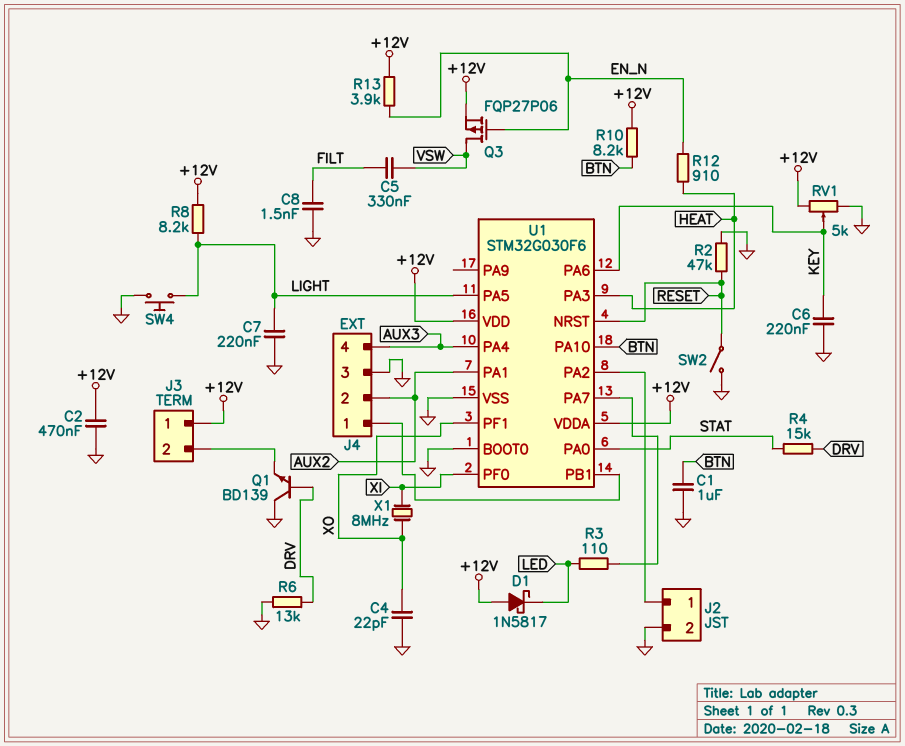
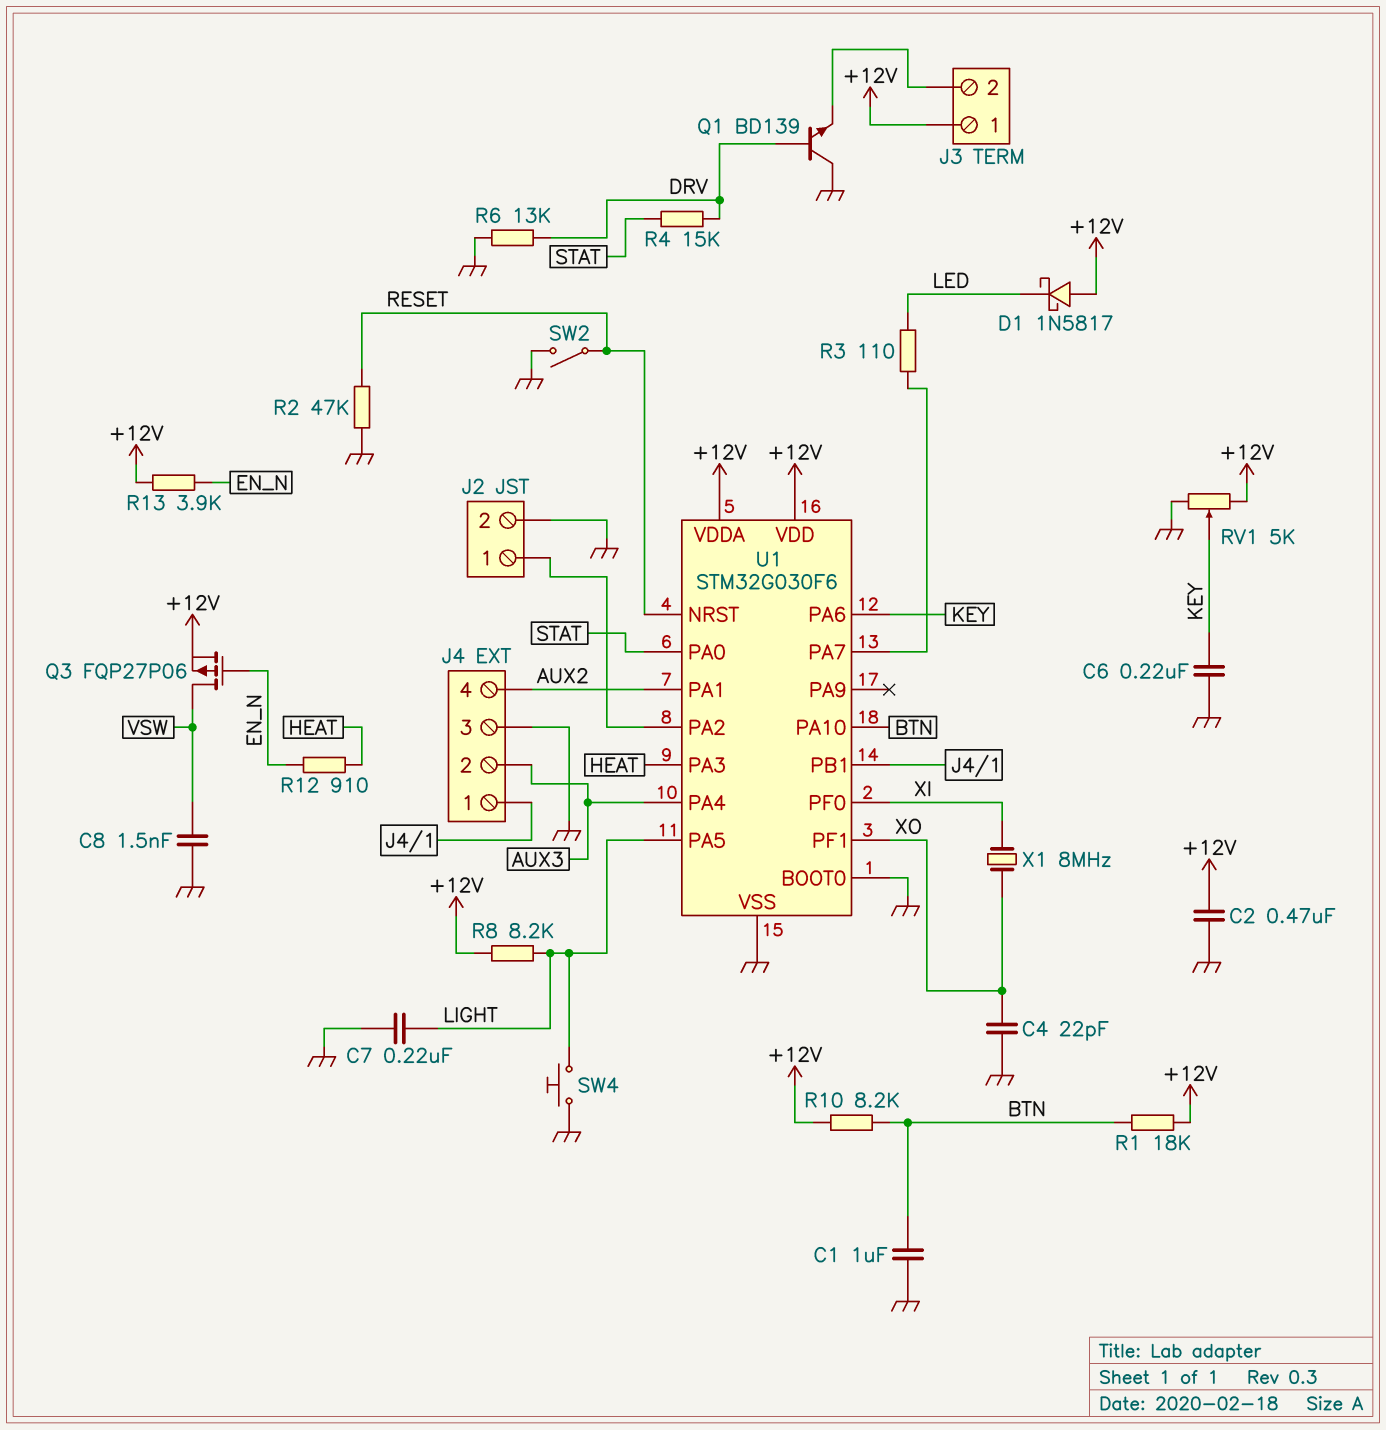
C5: 330nF (FILT, VSW) -> none
C8: 1.5nF (FILT, GND) -> 1.5nF (GND, VSW)
J4 pin 2: AUX2 -> AUX3
J4 pin 4: AUX3 -> AUX2
R1: none -> 18k (+12V, BTN)

